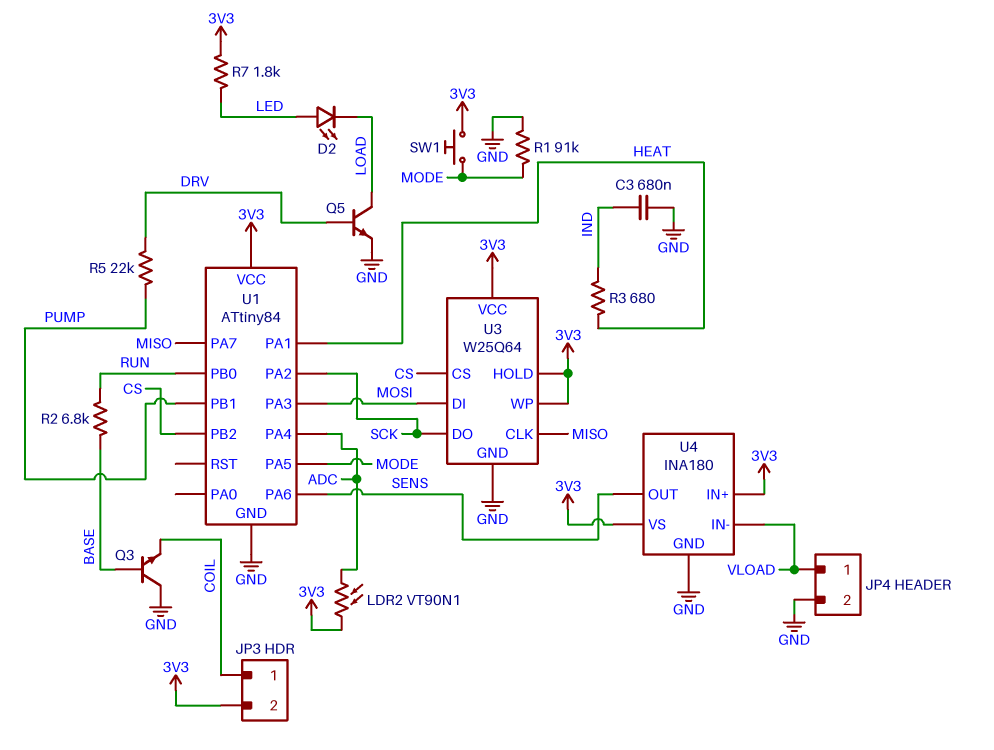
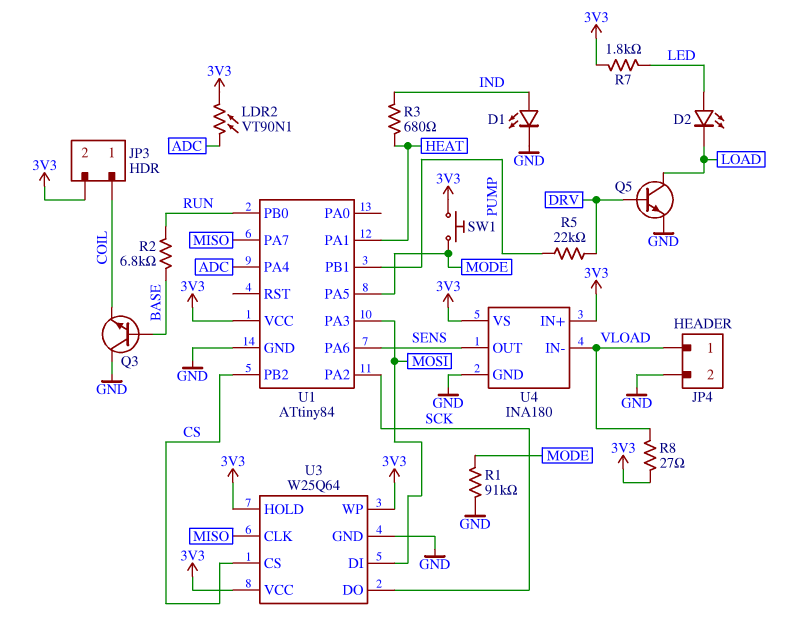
C3: 680nF (GND, IND) -> none
D1: none -> LED (A IND, K GND)
R8: none -> 27 (3V3, VLOAD)

